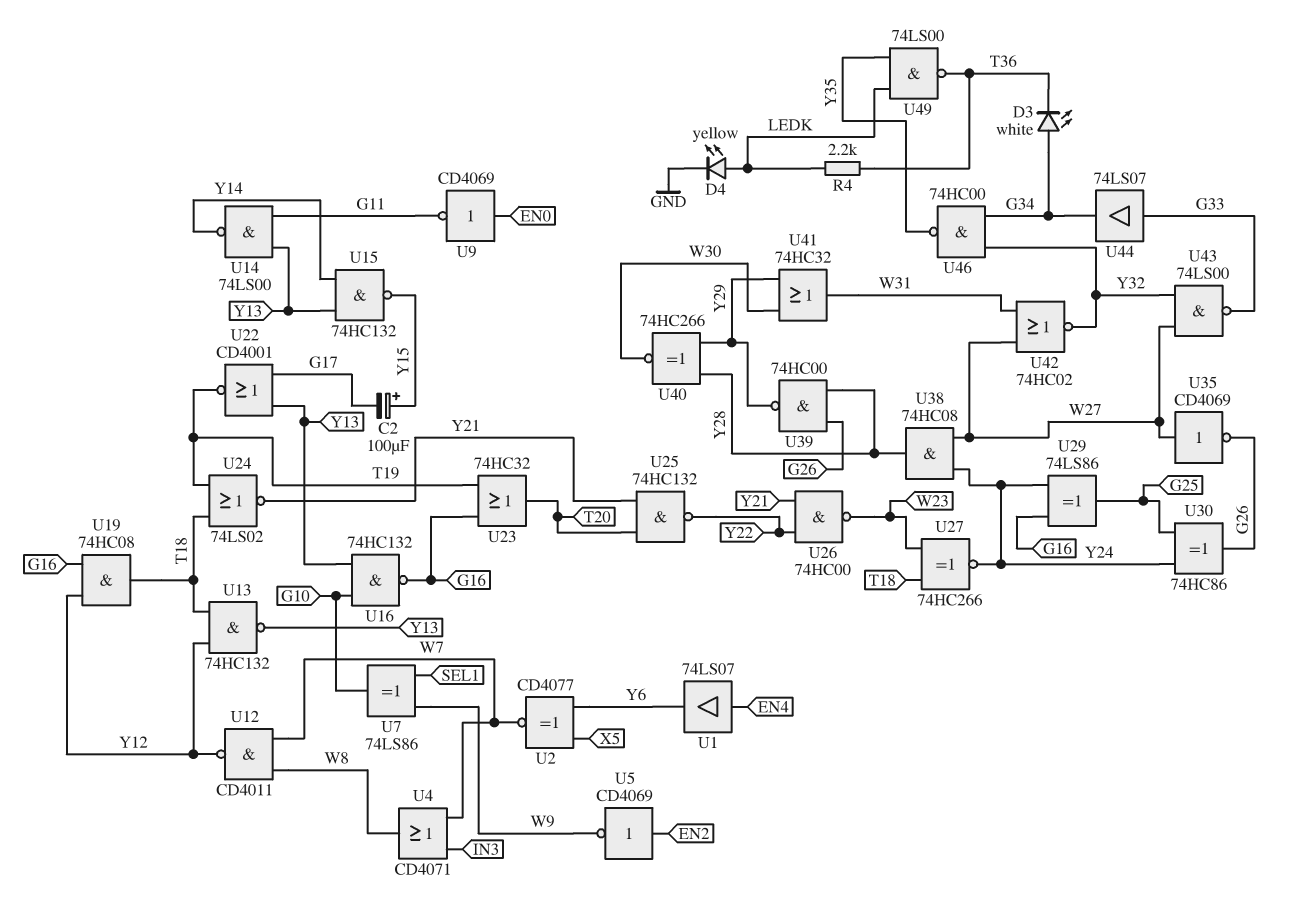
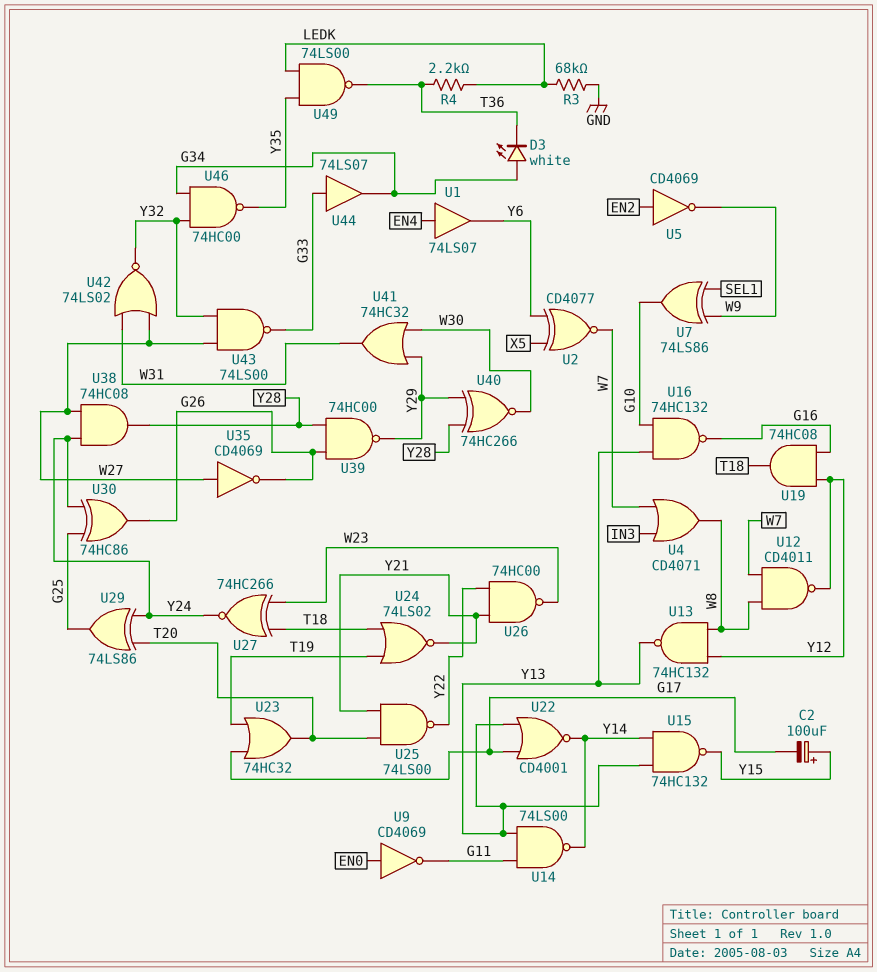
D4: LED yellow (A LEDK, K GND) -> none
R3: none -> 68k (GND, LEDK)
U13: NAND 74HC132 (in T18, in Y12, out Y13) -> NAND 74HC132 (in W8, in Y12, out Y13)
U22: NOR CD4001 (in G17, in Y13, out T19) -> NOR CD4001 (in G17, in Y13, out Y14)
U23: OR 74HC32 (in G16, in T19, out T20) -> OR 74HC32 (in G17, in T19, out T20)
U25: NAND 74HC132 (in T20, in Y21, out Y22) -> NAND 74LS00 (in T20, in Y21, out Y22)
U29: XOR 74LS86 (in G16, in Y24, out G25) -> XOR 74LS86 (in T20, in Y24, out G25)
U42: NOR 74HC02 (in W27, in W31, out Y32) -> NOR 74LS02 (in W27, in W31, out Y32)

